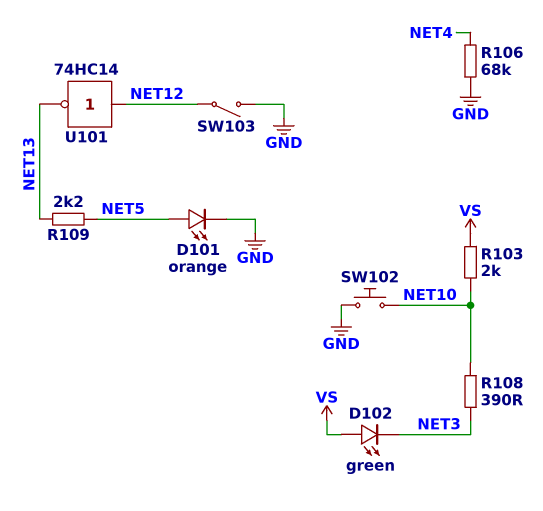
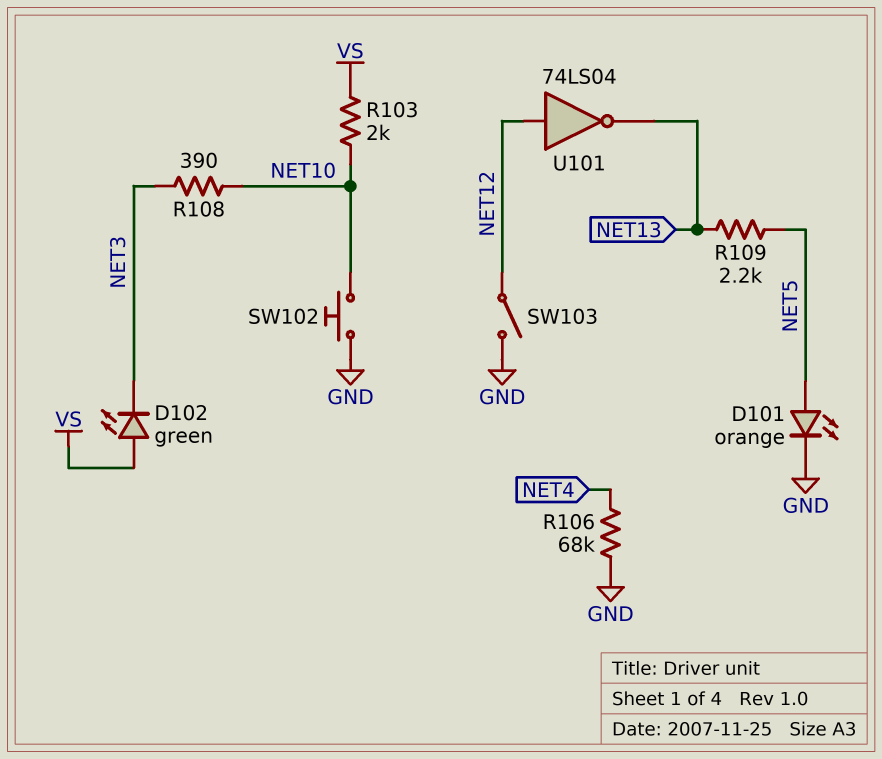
U101: NOT 74HC14 (in NET12, out NET13) -> NOT 74LS04 (in NET12, out NET13)

